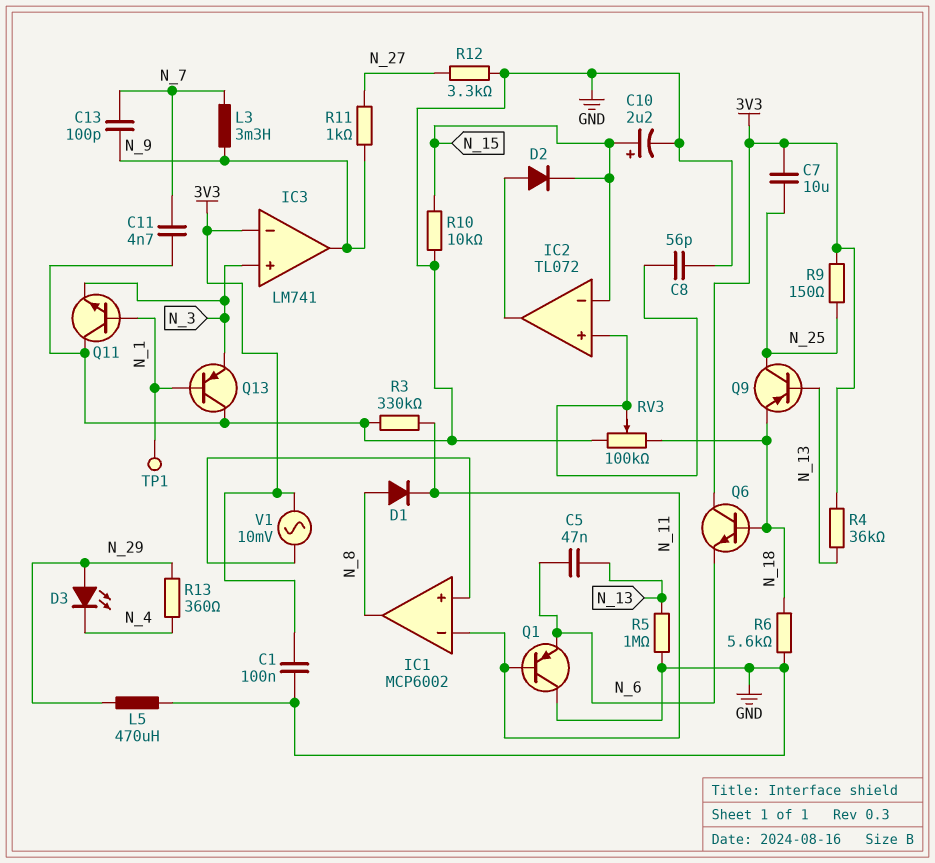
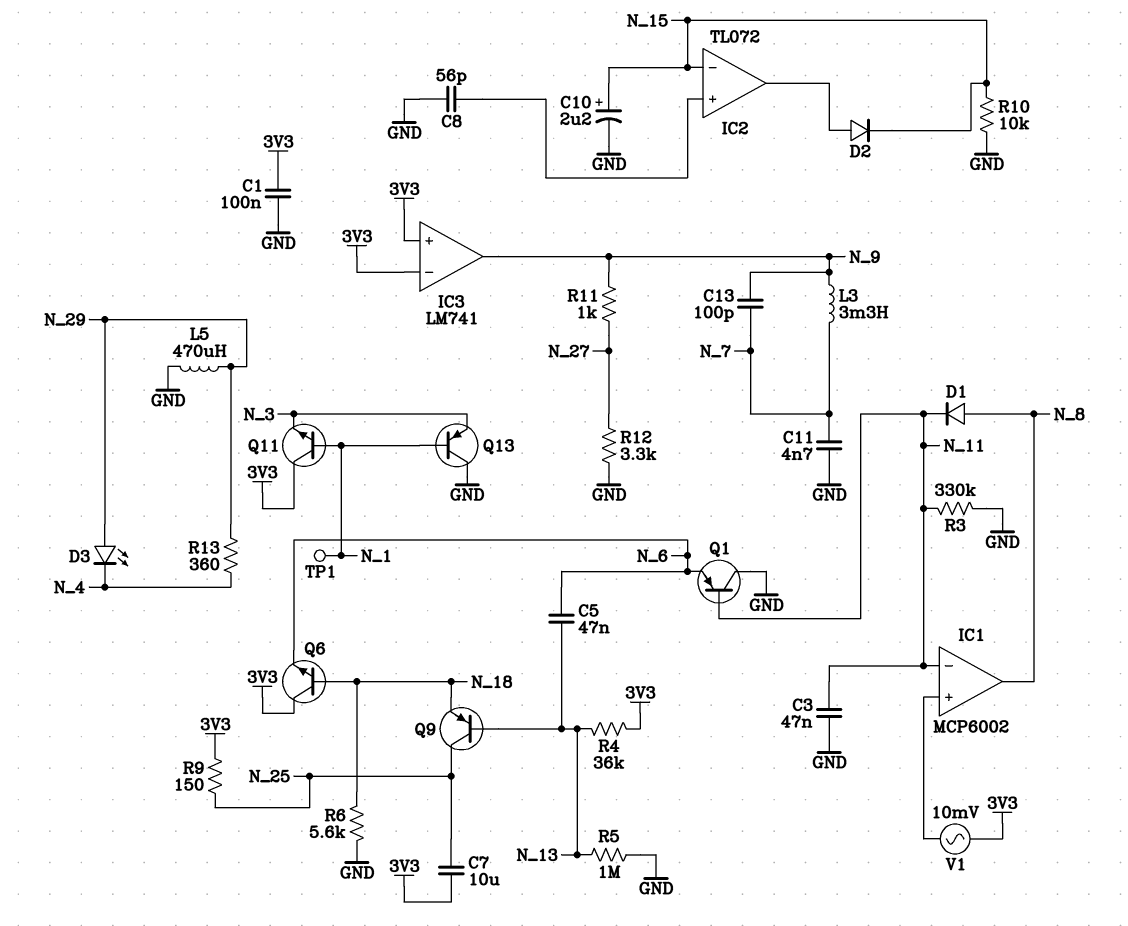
C3: none -> 47nF (GND, N_11)
IC3 pin in+: N_3 -> 3V3
Q11: NPN (B N_1, C GND, E N_3) -> NPN (B N_1, C 3V3, E N_3)
RV3: 100k (GND, N_18, wiper IC2/in+) -> none

